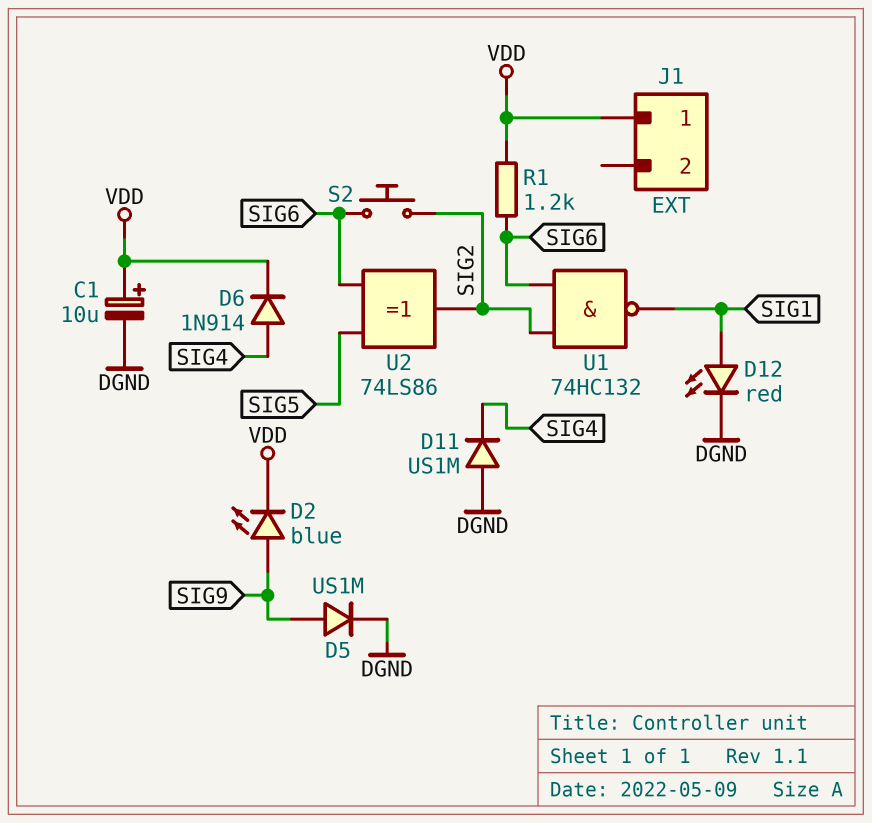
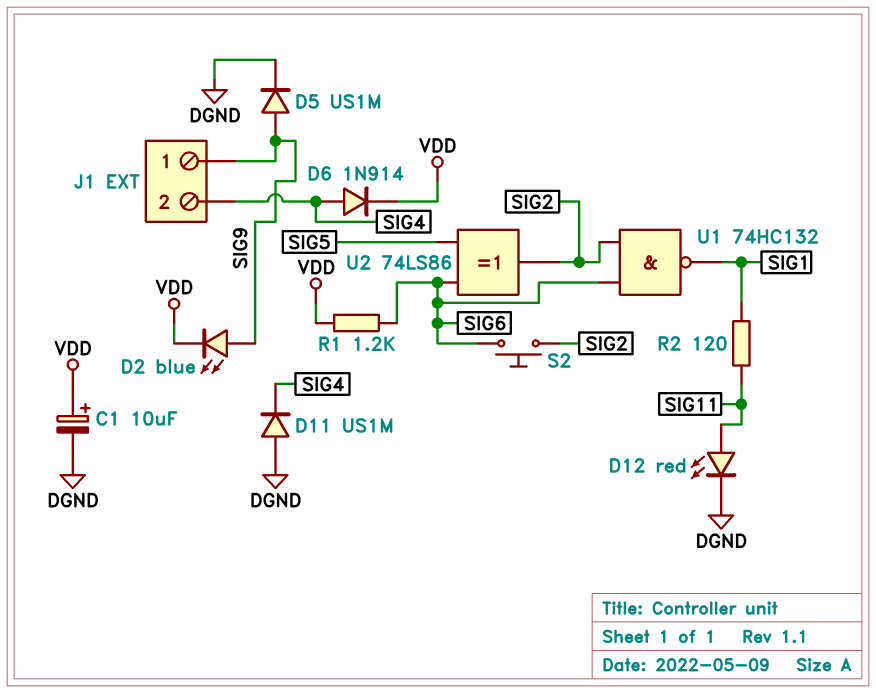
D12: LED red (A SIG1, K DGND) -> LED red (A SIG11, K DGND)
J1 pin 1: VDD -> SIG9
J1 pin 2: none -> SIG4
R2: none -> 120 (SIG1, SIG11)

